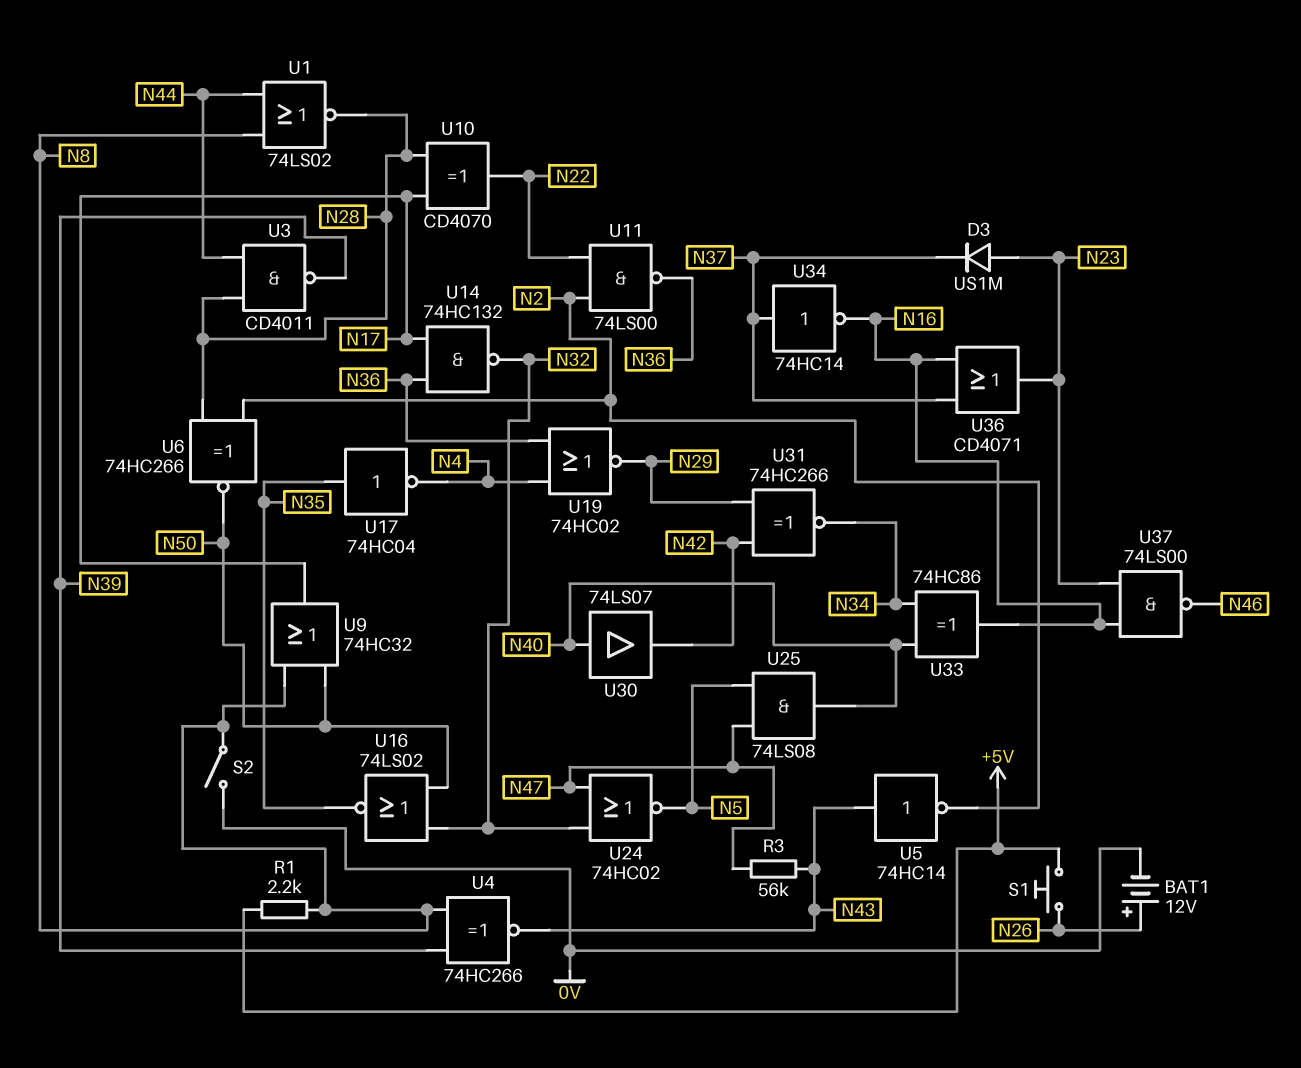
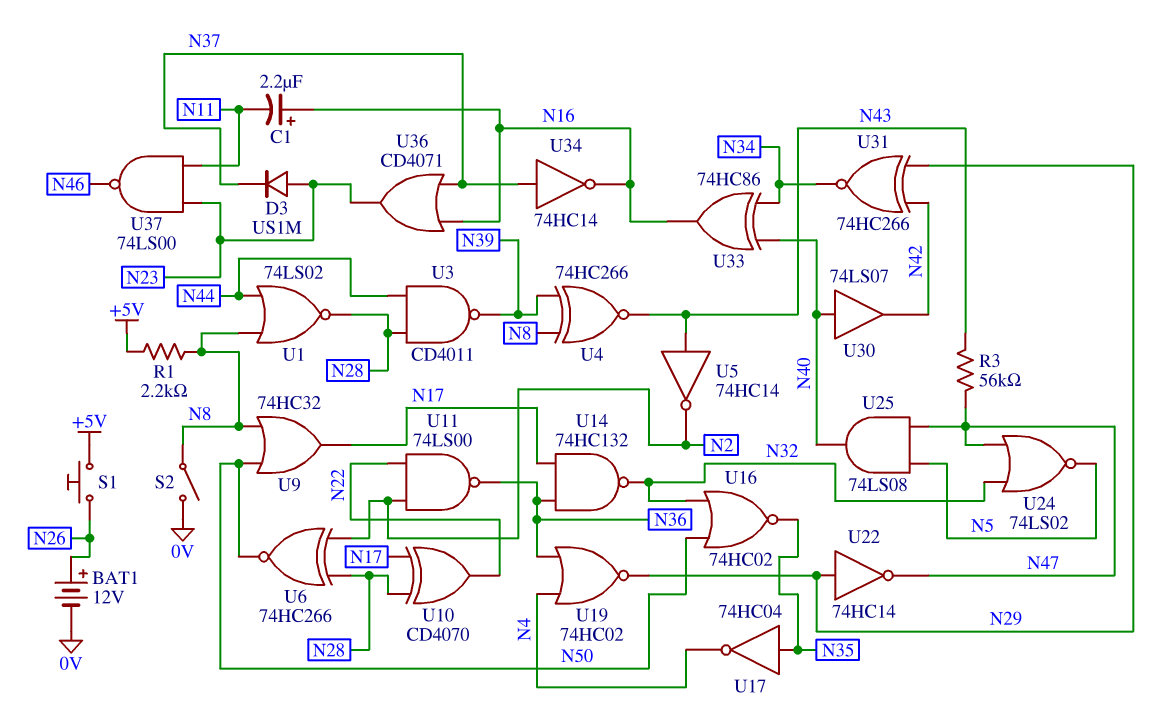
C1: none -> 2.2uF (plus N16, minus N11)
U16: NOR 74LS02 (in N32, in N50, out N35) -> NOR 74HC02 (in N32, in N50, out N35)
U22: none -> NOT 74HC14 (in N29, out N47)
U24: NOR 74HC02 (in N32, in N47, out N5) -> NOR 74LS02 (in N32, in N47, out N5)
U37: NAND 74LS00 (in N16, in N23, out N46) -> NAND 74LS00 (in N11, in N23, out N46)

